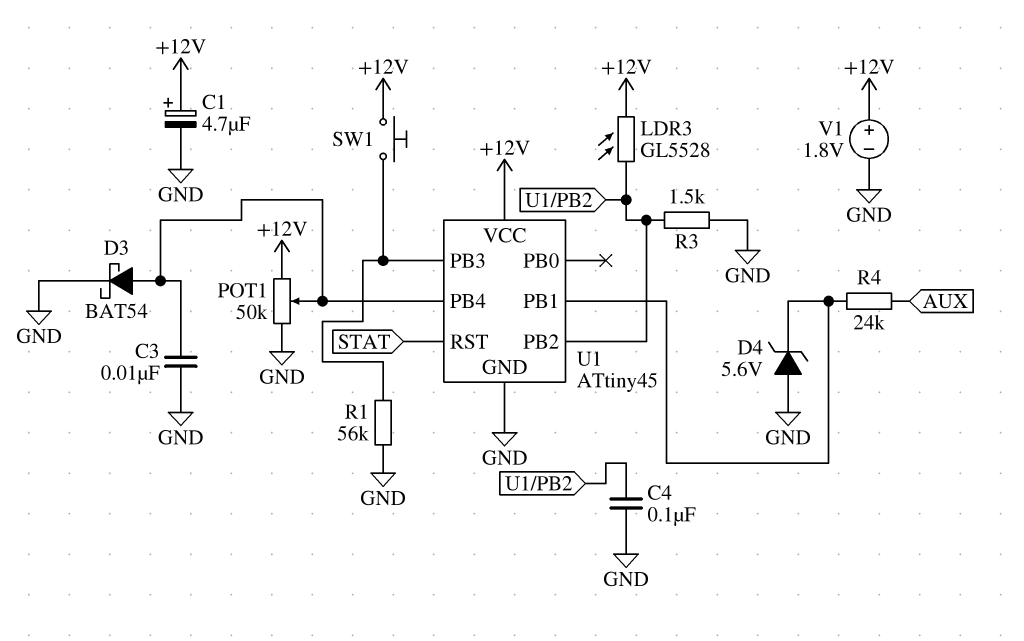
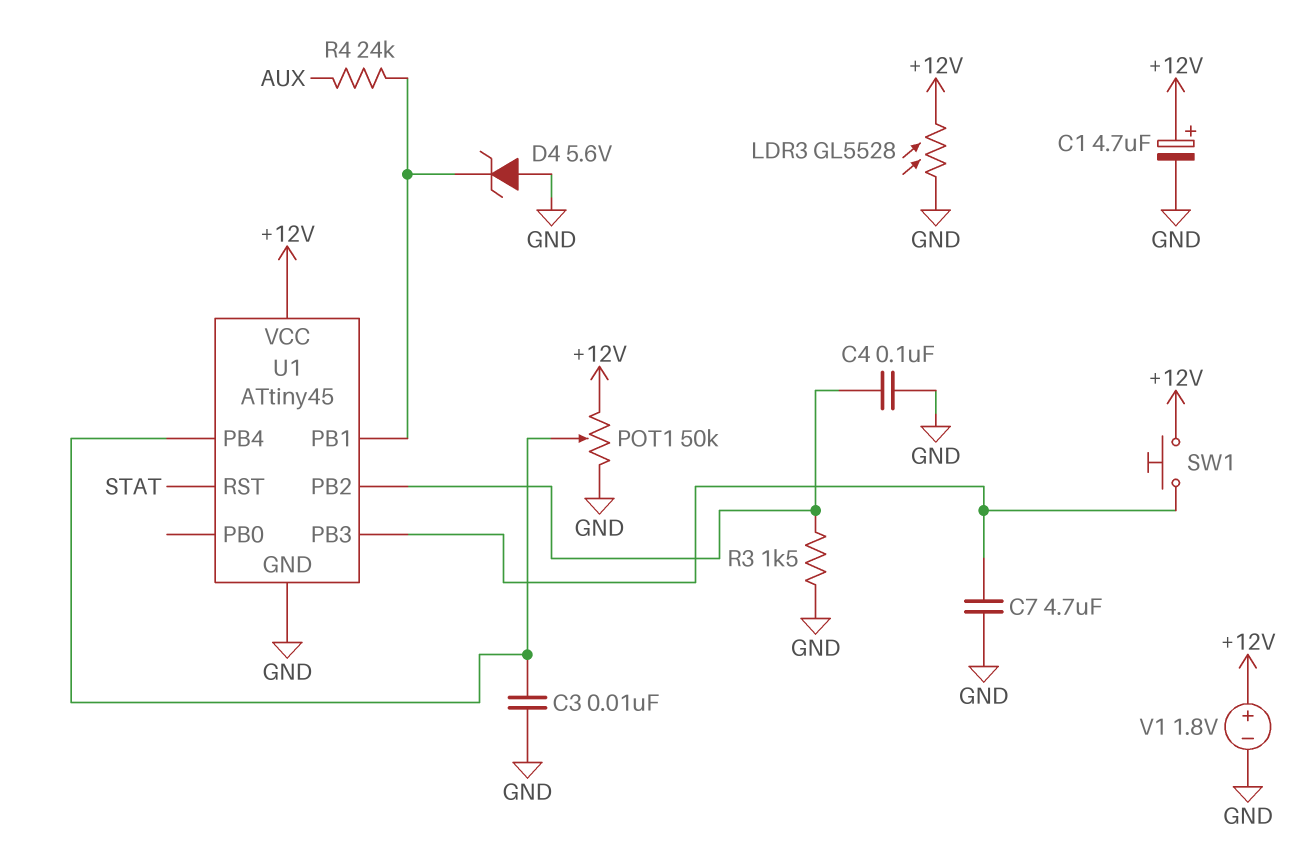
C7: none -> 4.7uF (GND, U1/PB3)
D3: schottky BAT54 (A U1/PB4, K GND) -> none
LDR3: GL5528 (+12V, U1/PB2) -> GL5528 (+12V, GND)
R1: 56k (GND, U1/PB3) -> none

